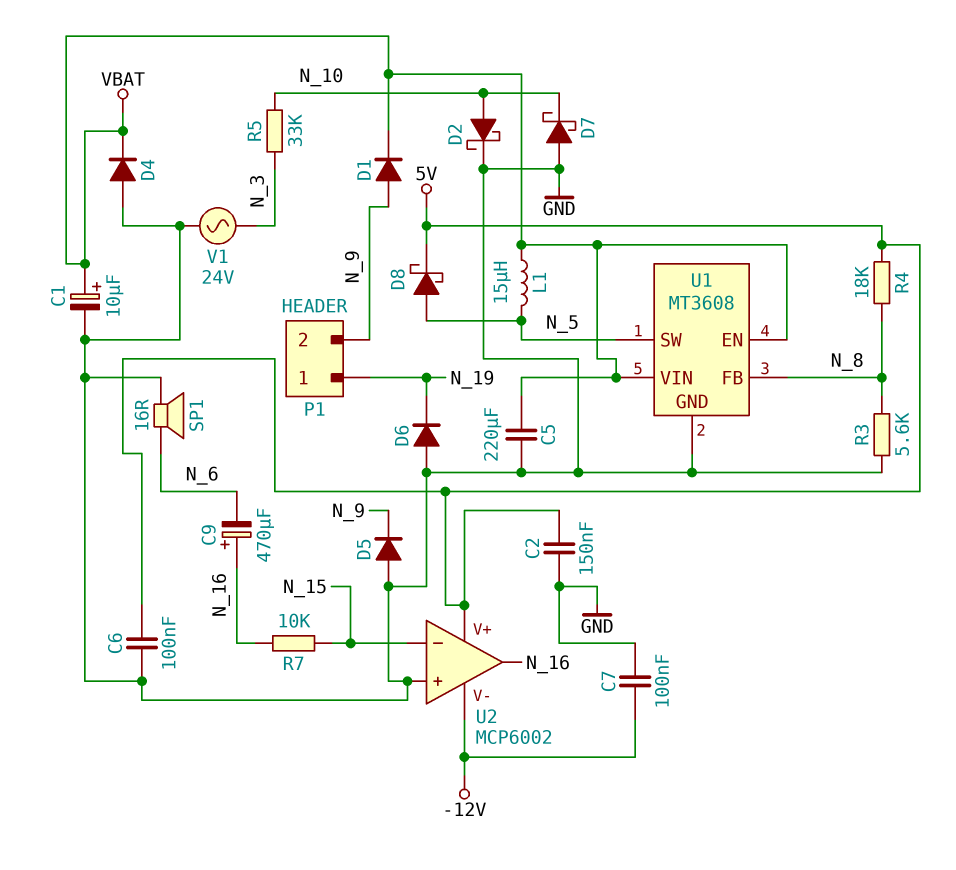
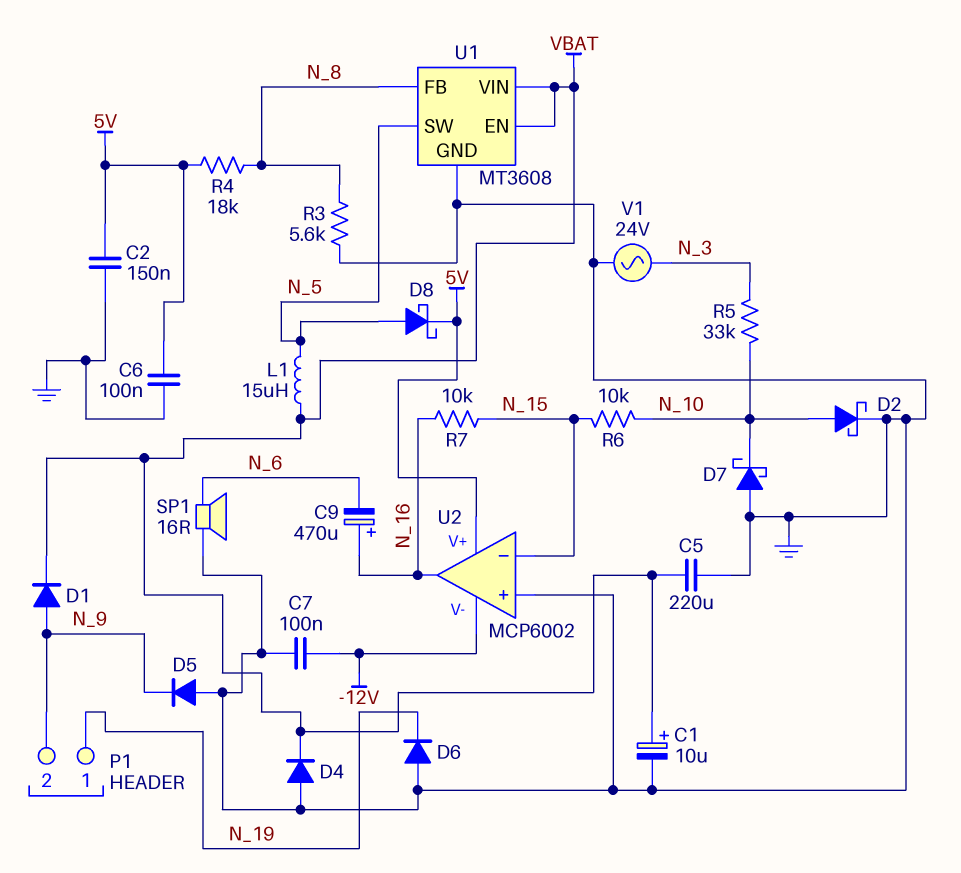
R6: none -> 10k (N_10, N_15)

